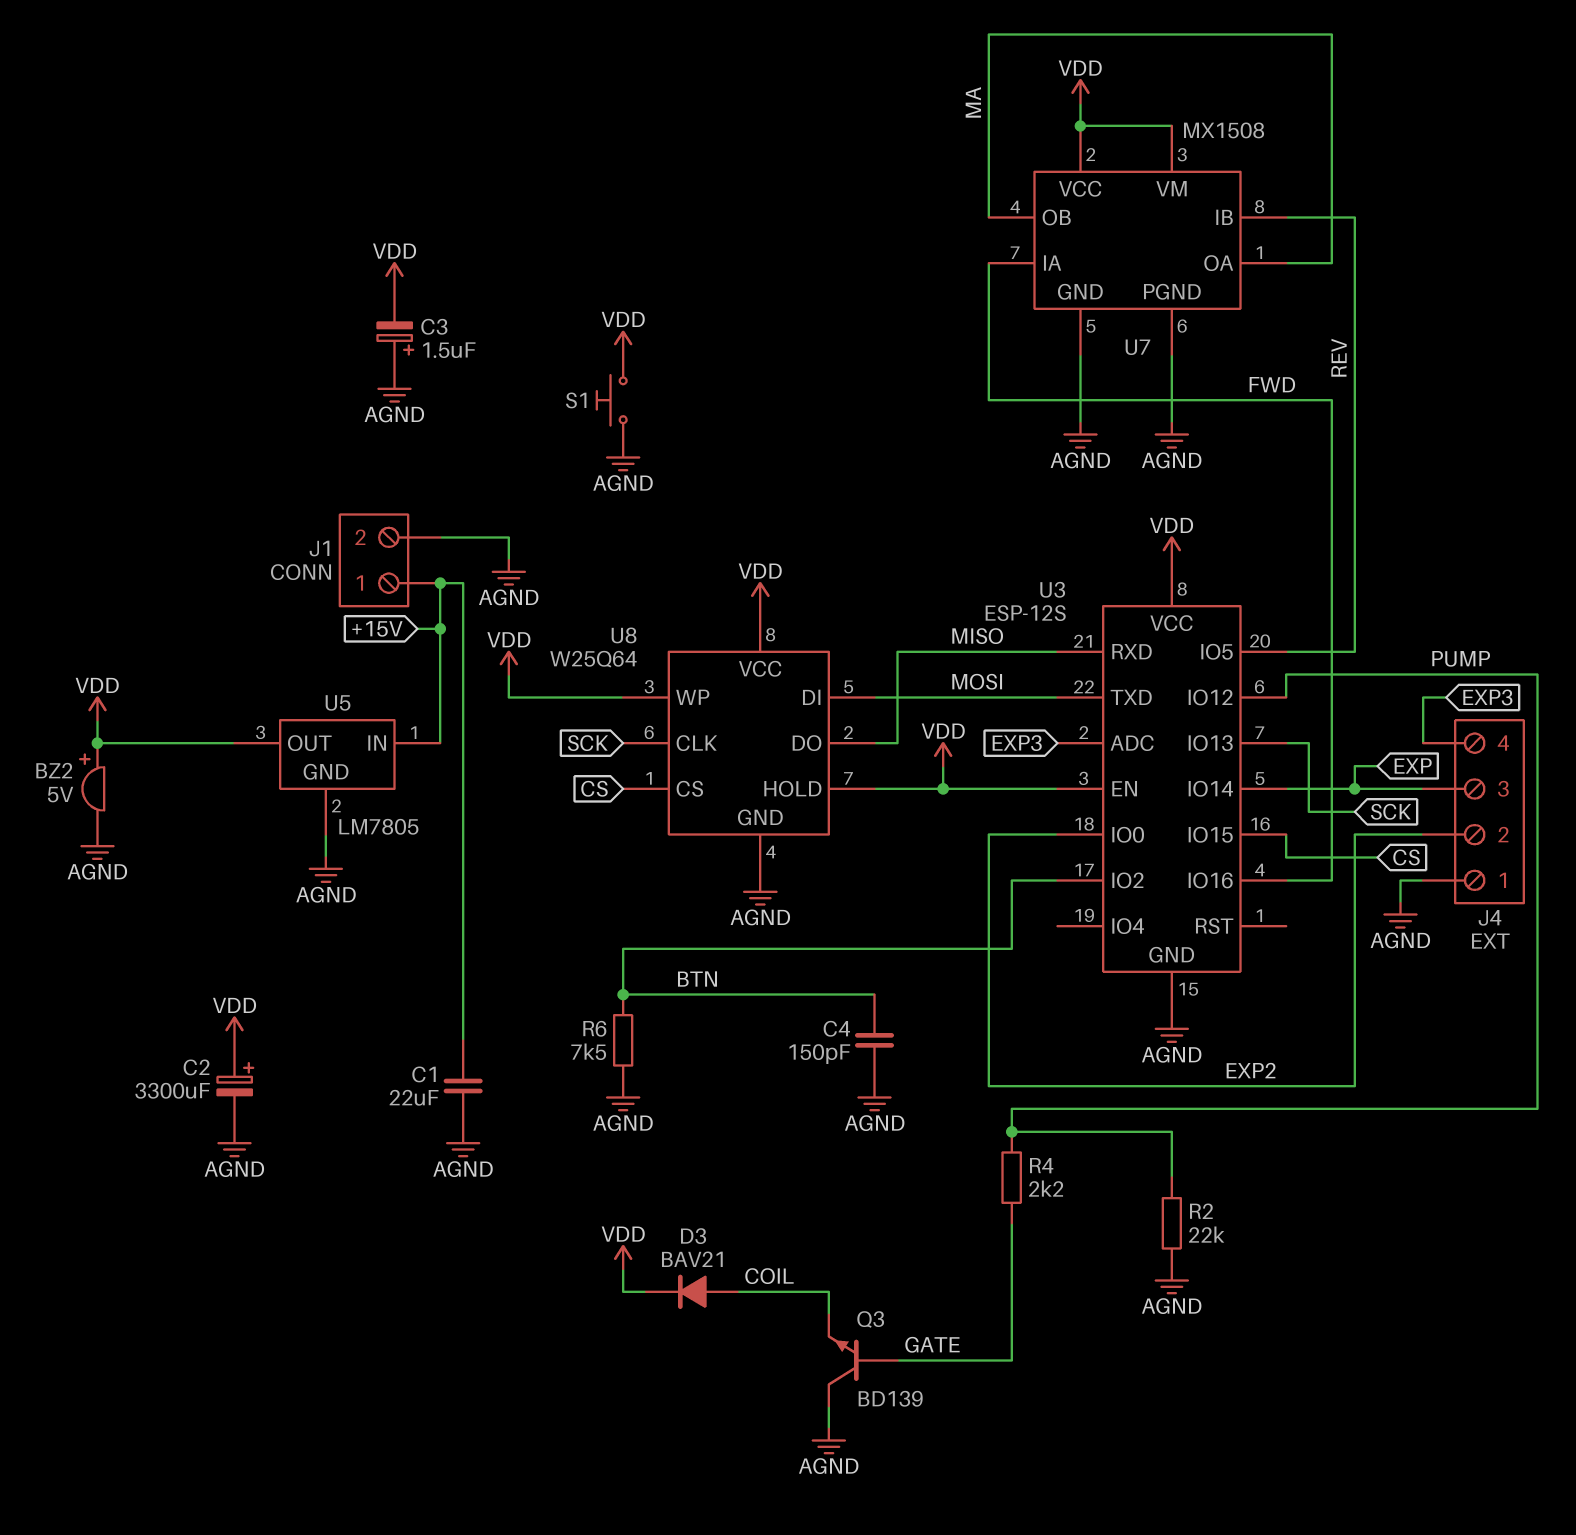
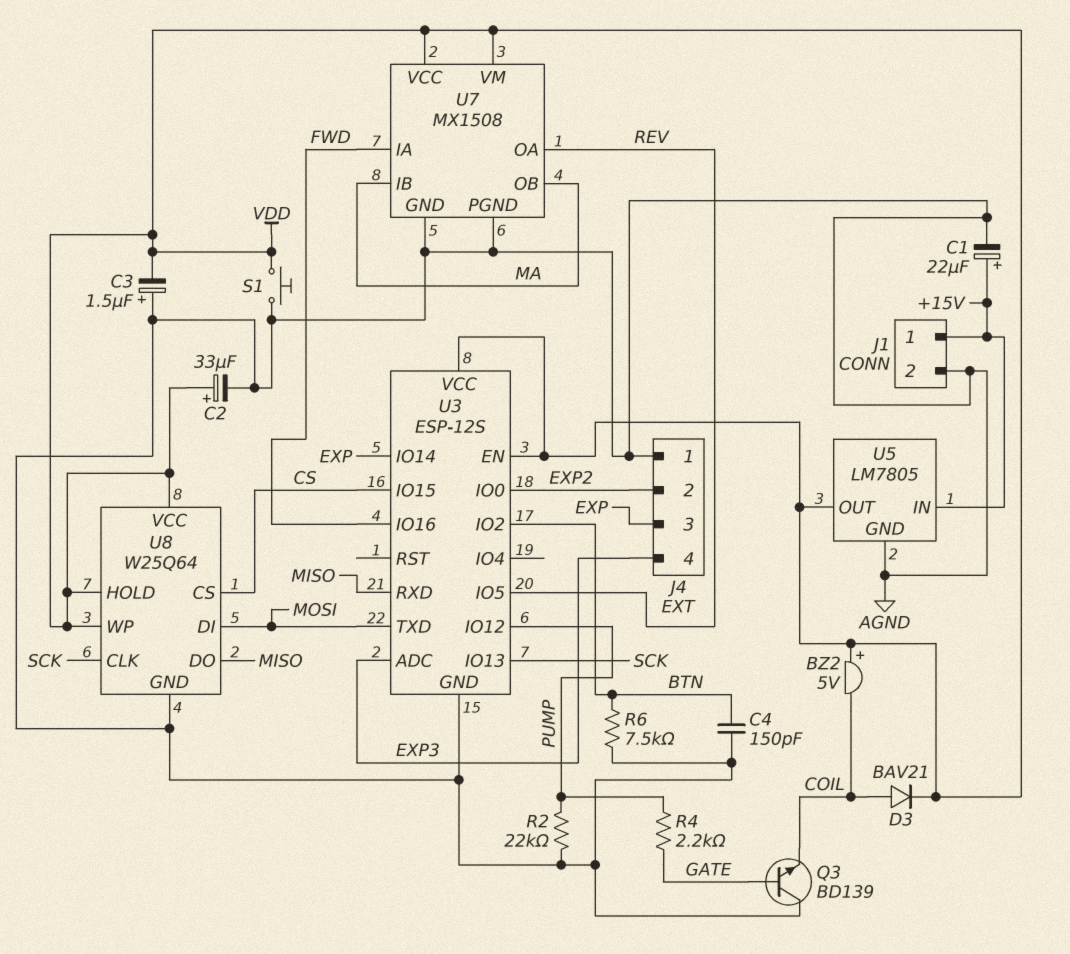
BZ2: buzzer 5V (plus VDD, minus AGND) -> buzzer 5V (plus VDD, minus COIL)
C1: 22uF (+15V, AGND) -> 22uF (plus +15V, minus AGND)
C2: 3300uF (plus VDD, minus AGND) -> 33uF (plus VDD, minus AGND)
U7 pin IB: REV -> MA
U7 pin OA: MA -> REV

